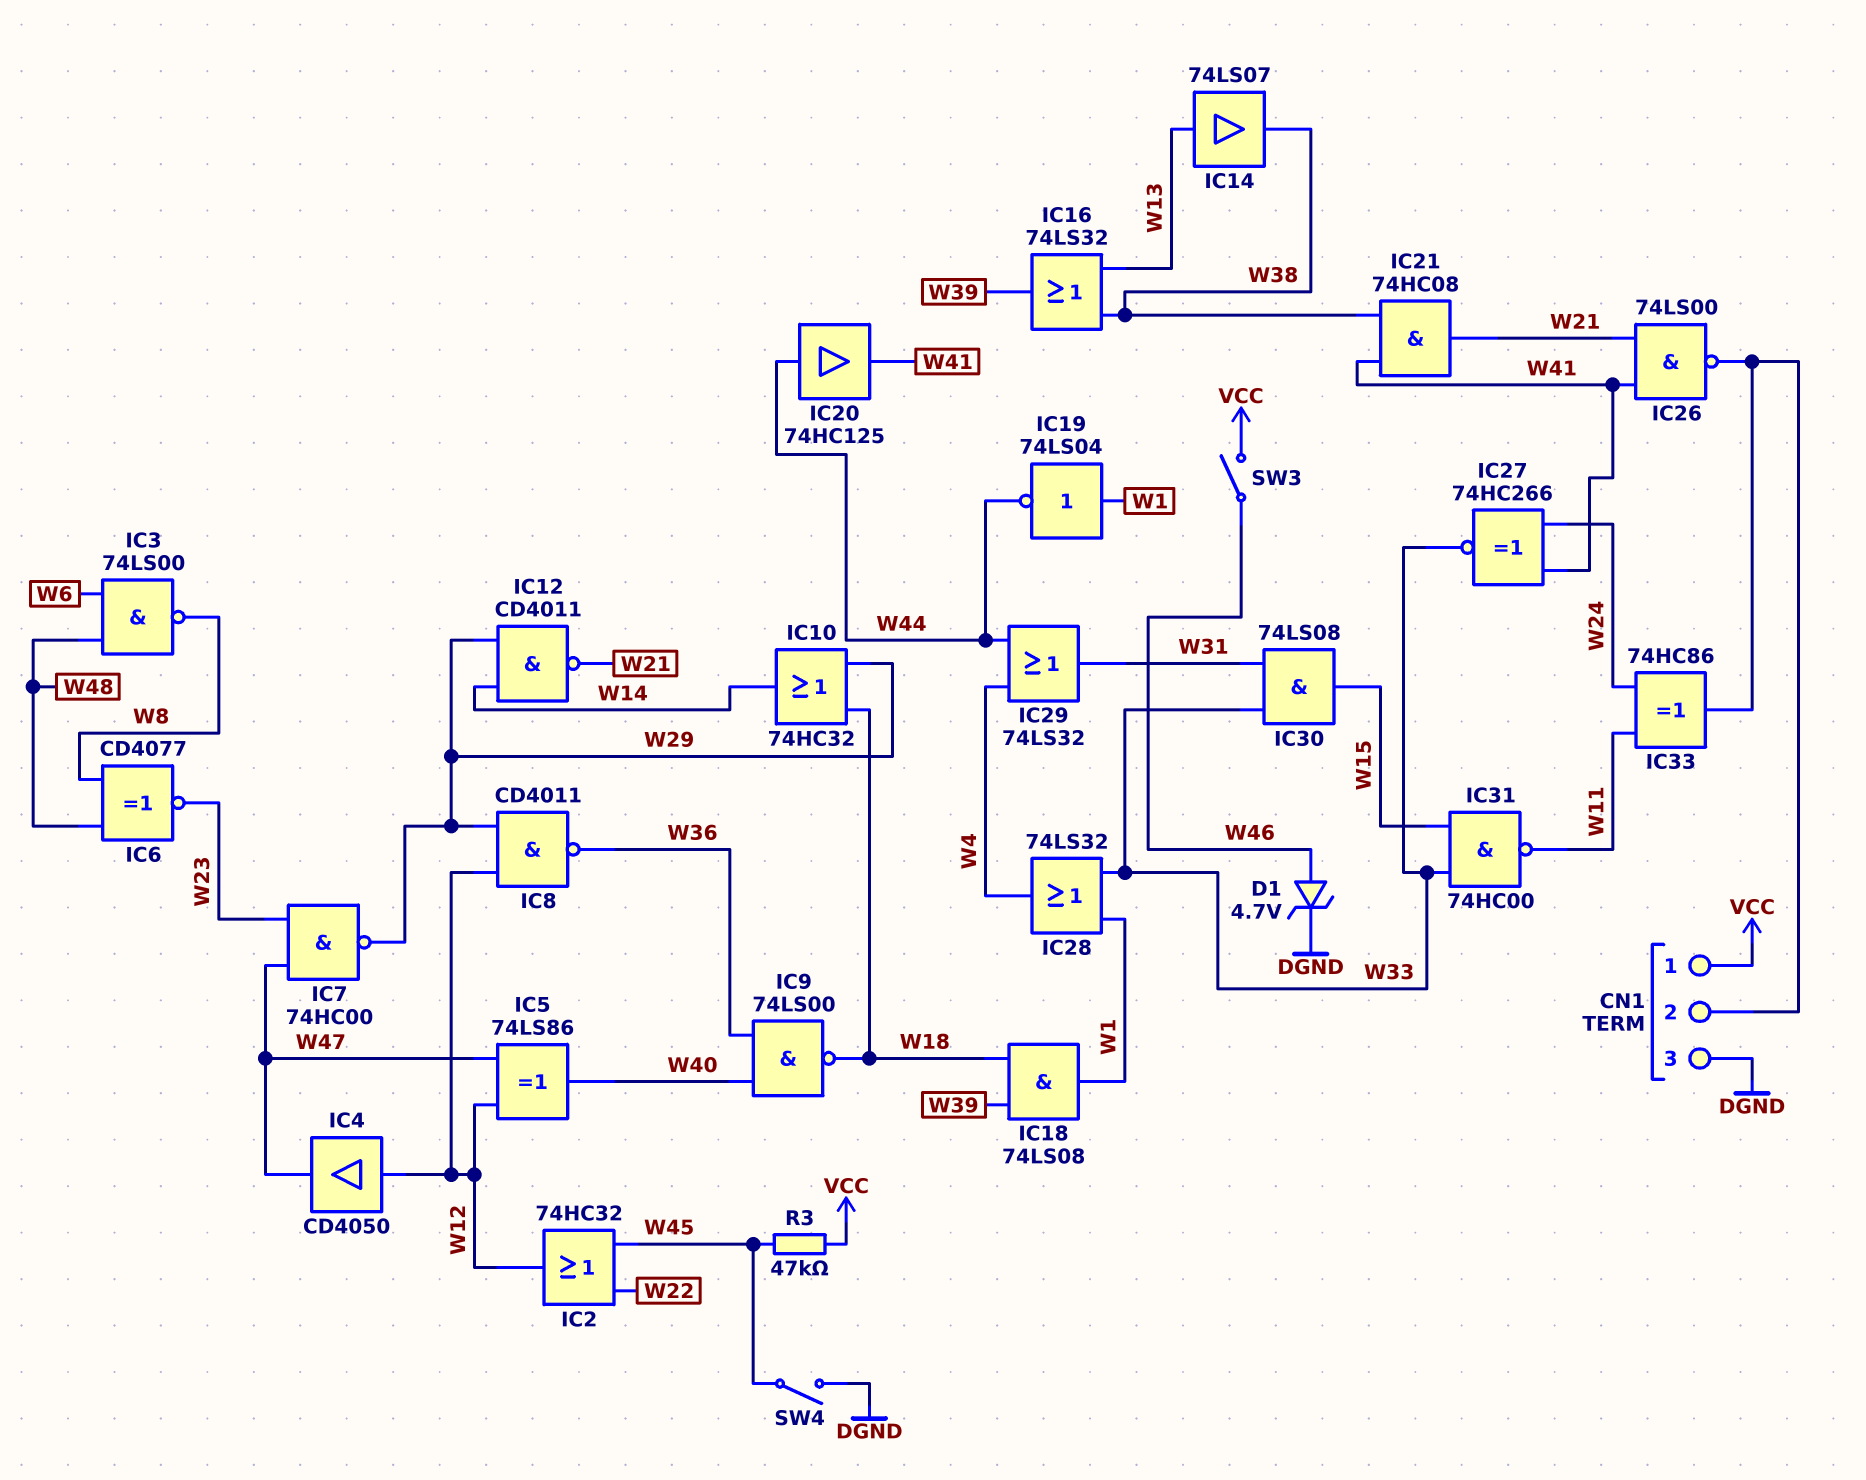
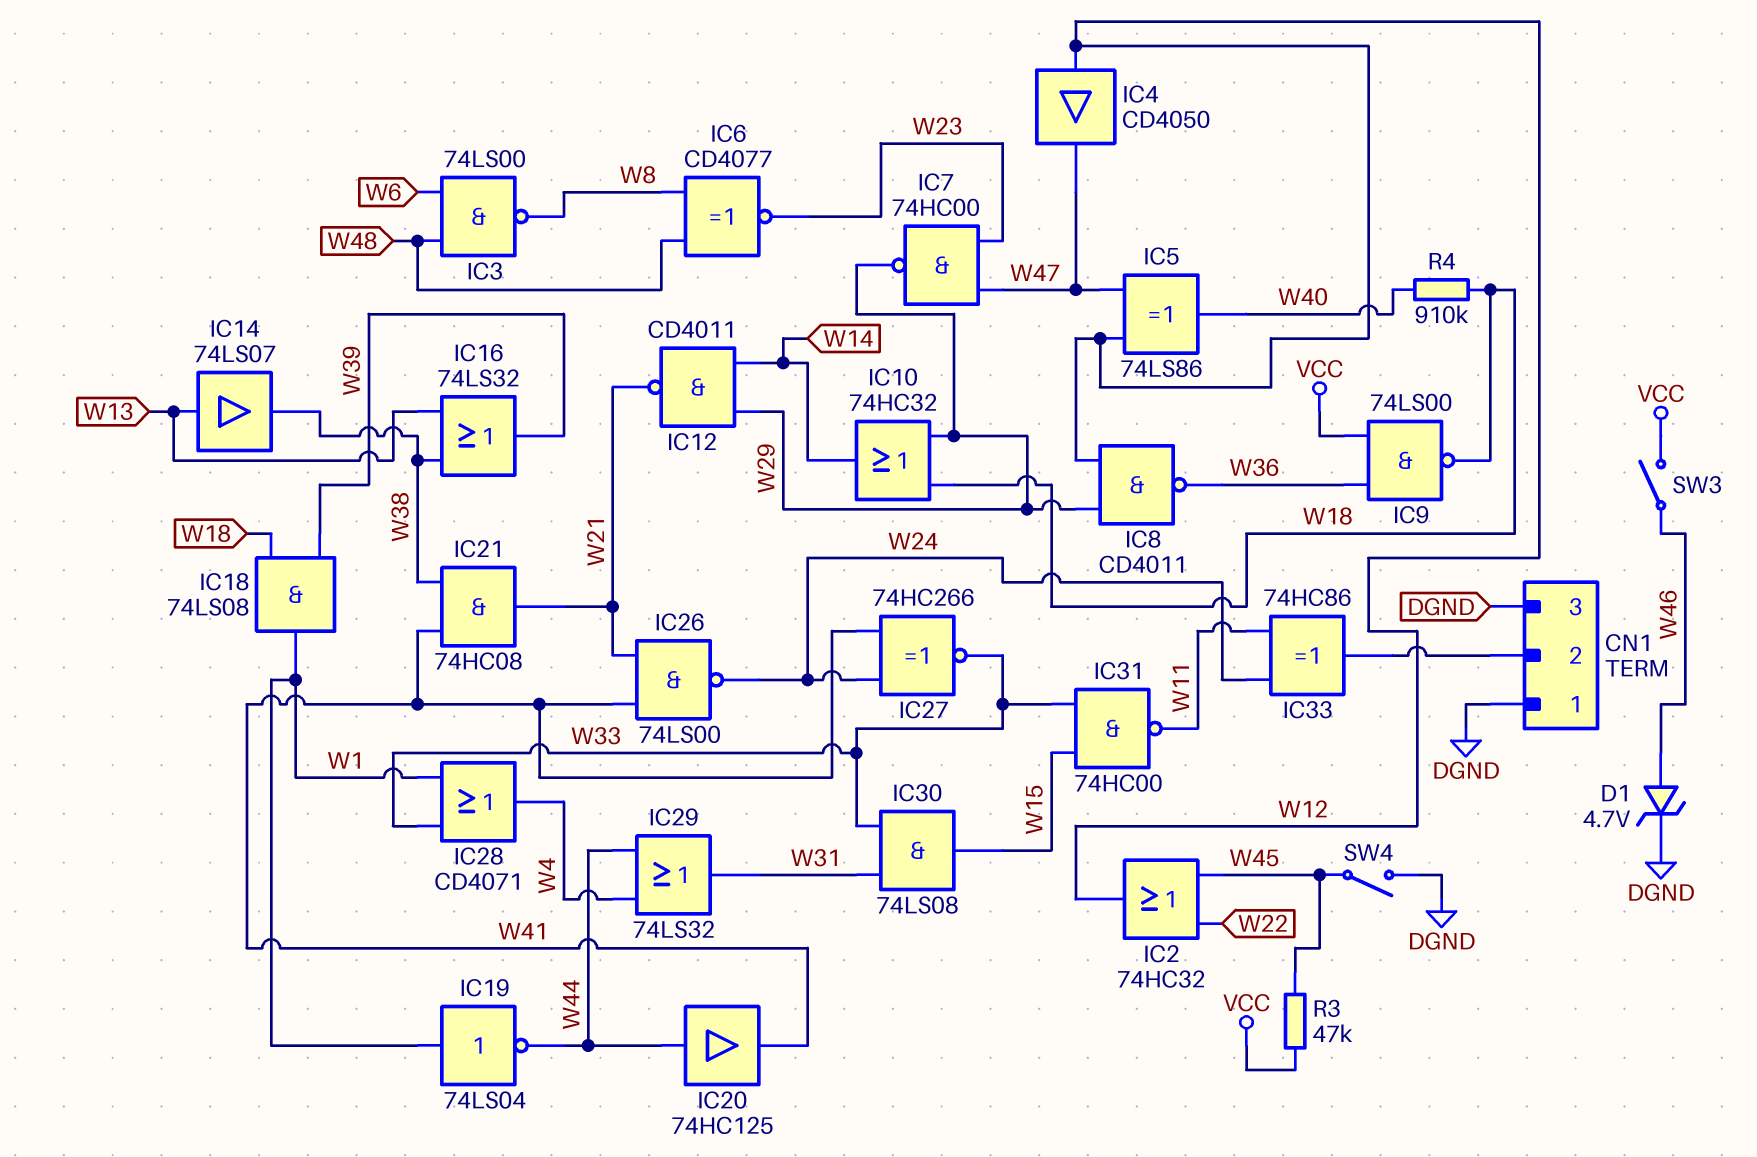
CN1 pin 1: VCC -> DGND
IC9: NAND 74LS00 (in W36, in W40, out W18) -> NAND 74LS00 (in VCC, in W36, out W18)
IC26: NAND 74LS00 (in W21, in W41, out CN1/2) -> NAND 74LS00 (in W21, in W41, out W24)
IC28: OR 74LS32 (in W1, in W33, out W4) -> OR CD4071 (in W1, in W33, out W4)
R4: none -> 910k (W18, W40)

